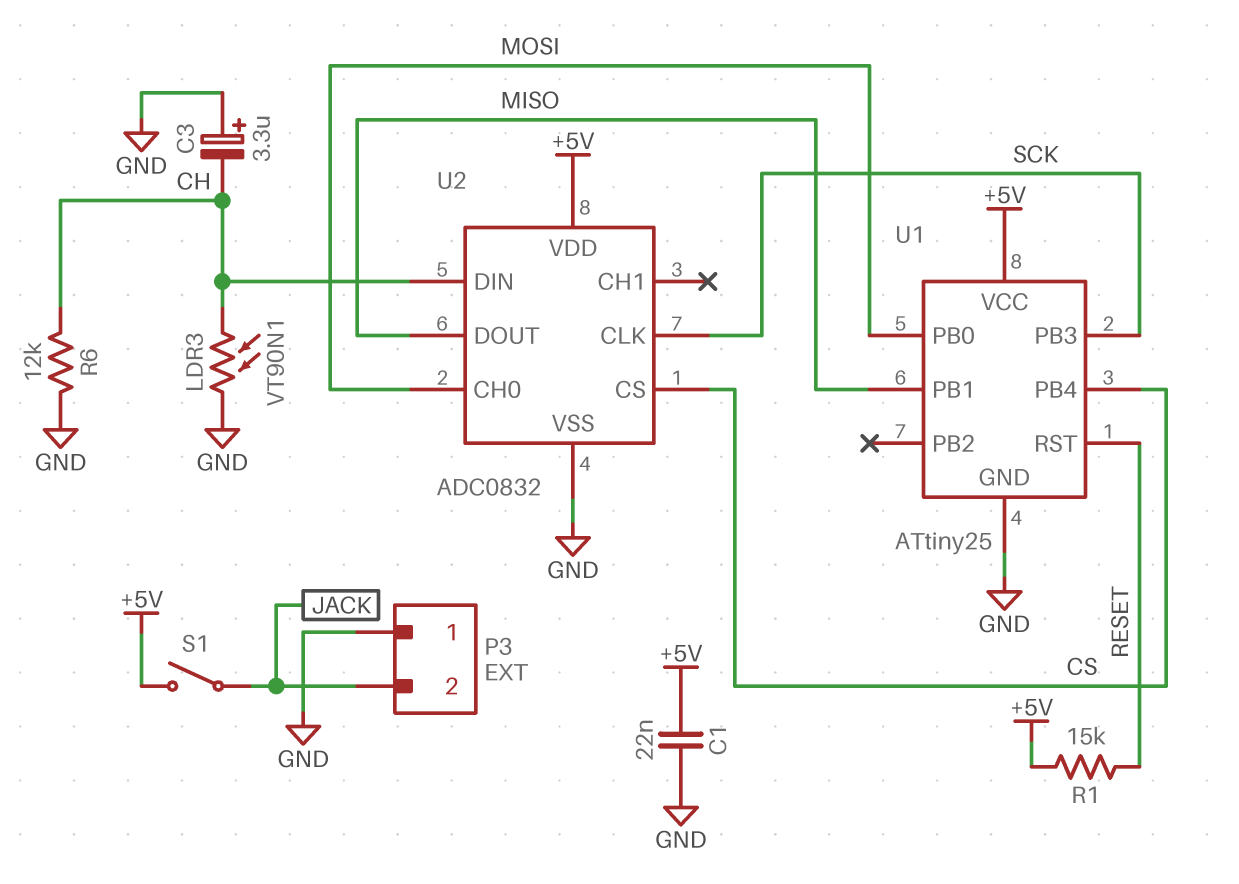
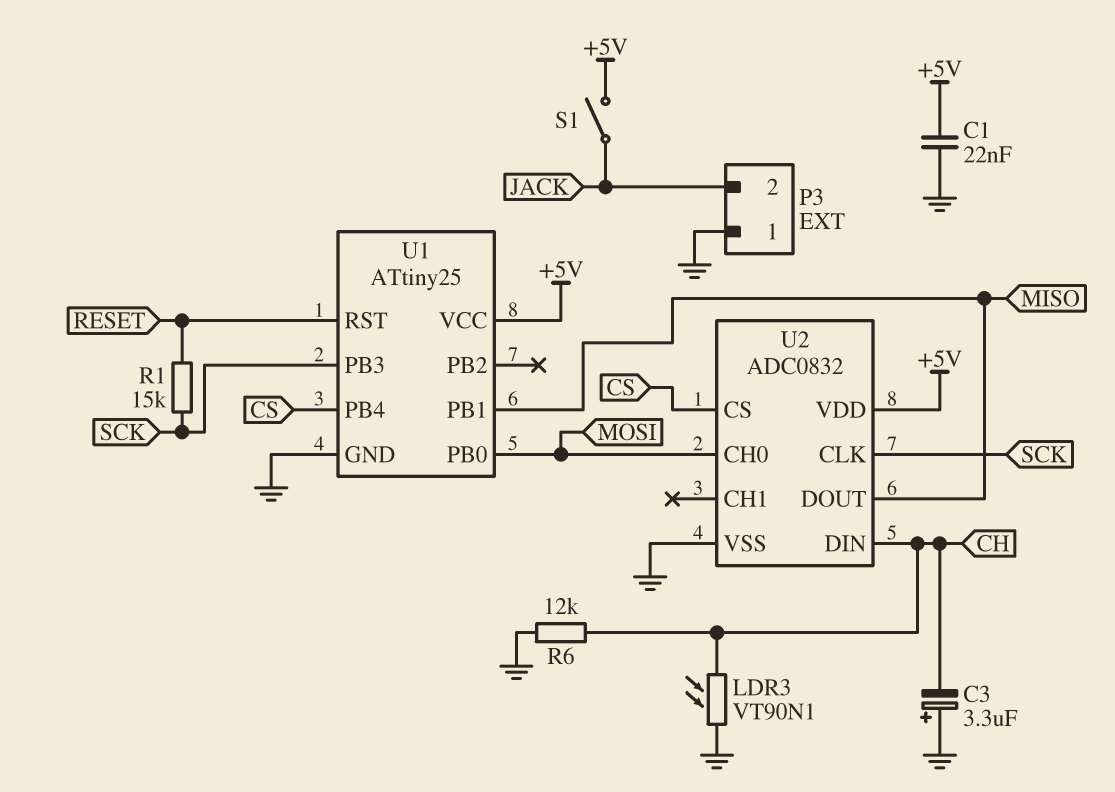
R1: 15k (+5V, RESET) -> 15k (RESET, SCK)

